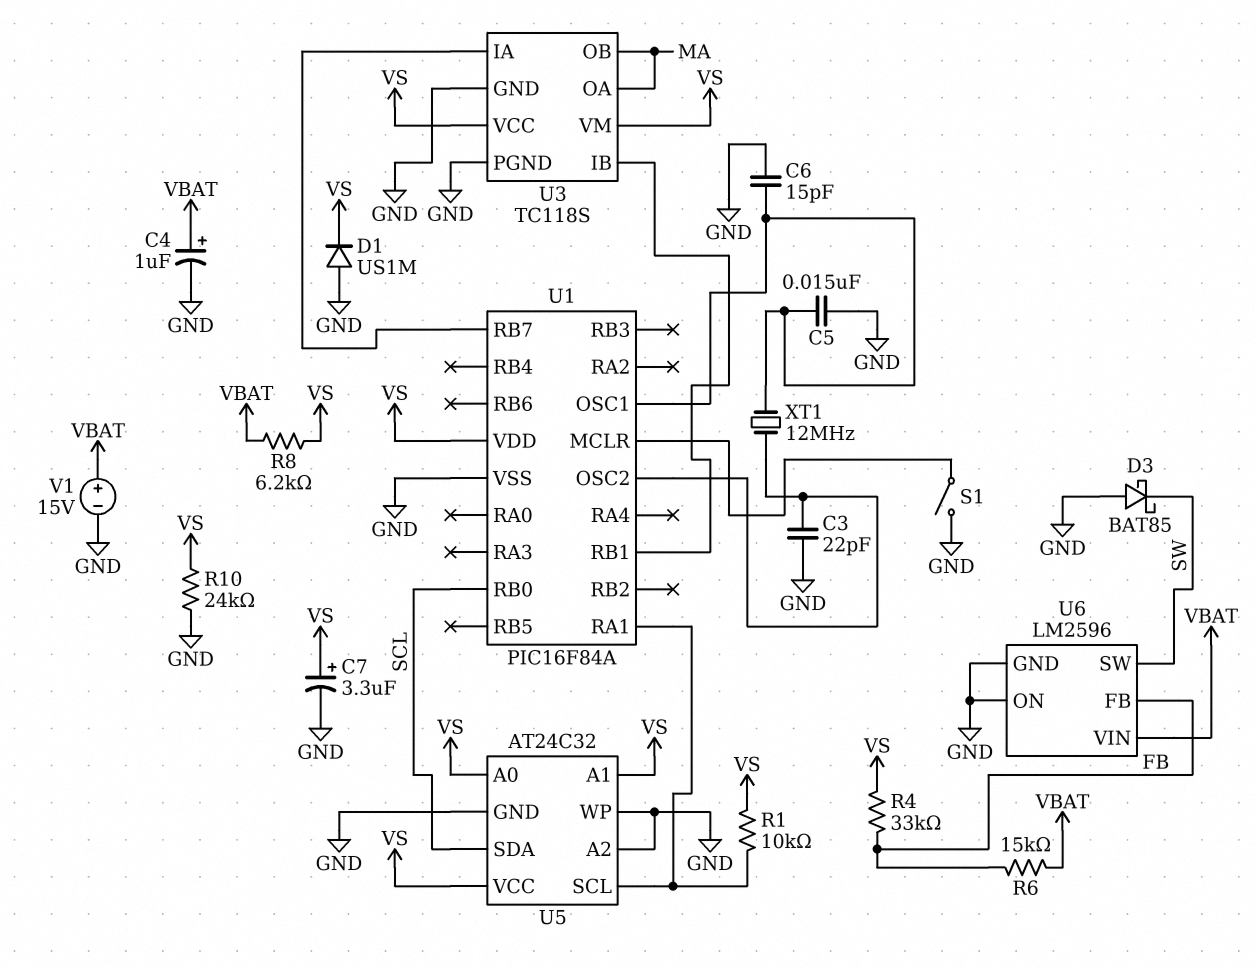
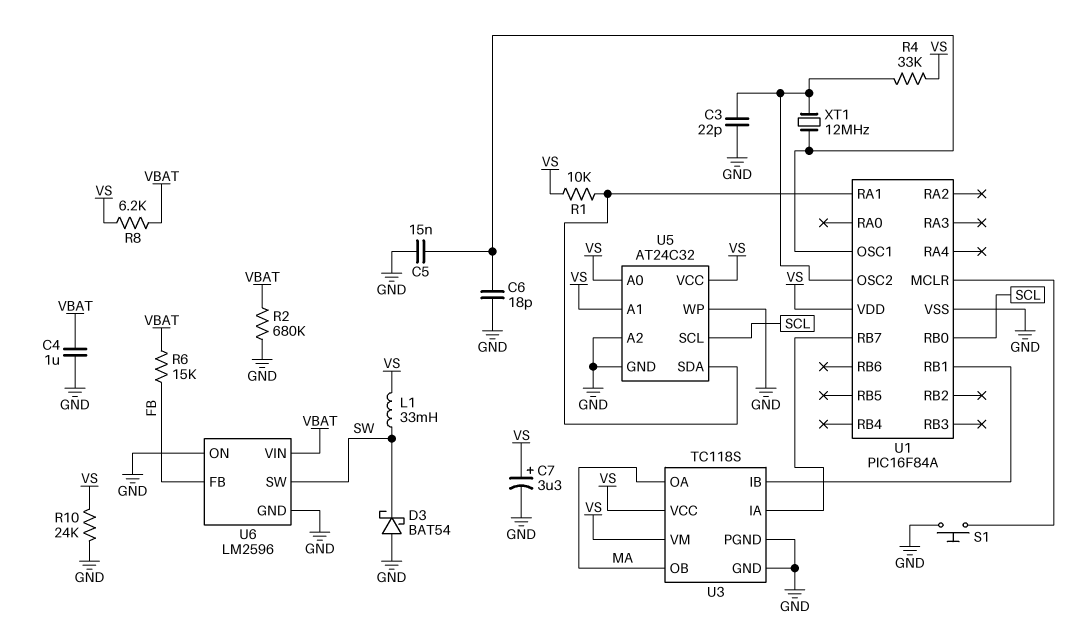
C4: 1uF (plus VBAT, minus GND) -> 1uF (GND, VBAT)
C6: 15pF (GND, U1/OSC1) -> 18pF (GND, U1/OSC1)
D1: diode US1M (A GND, K VS) -> none
D3: schottky BAT85 (A GND, K SW) -> schottky BAT54 (A GND, K SW)
L1: none -> 33mH (SW, VS)
R2: none -> 680k (GND, VBAT)
R4: 33k (FB, VS) -> 33k (U1/OSC2, VS)
S1: switch (GND, U1/MCLR) -> button (GND, U1/MCLR)
U5 pin SCL: U1/RA1 -> SCL
U5 pin SDA: SCL -> U1/RA1
V1: 15V (plus VBAT, minus GND) -> none

